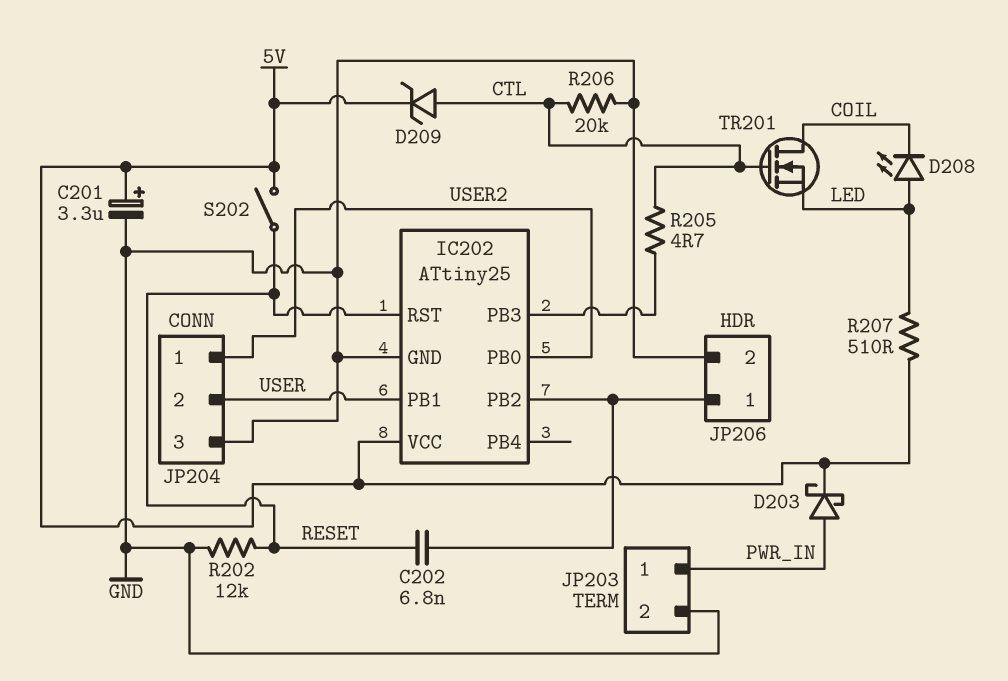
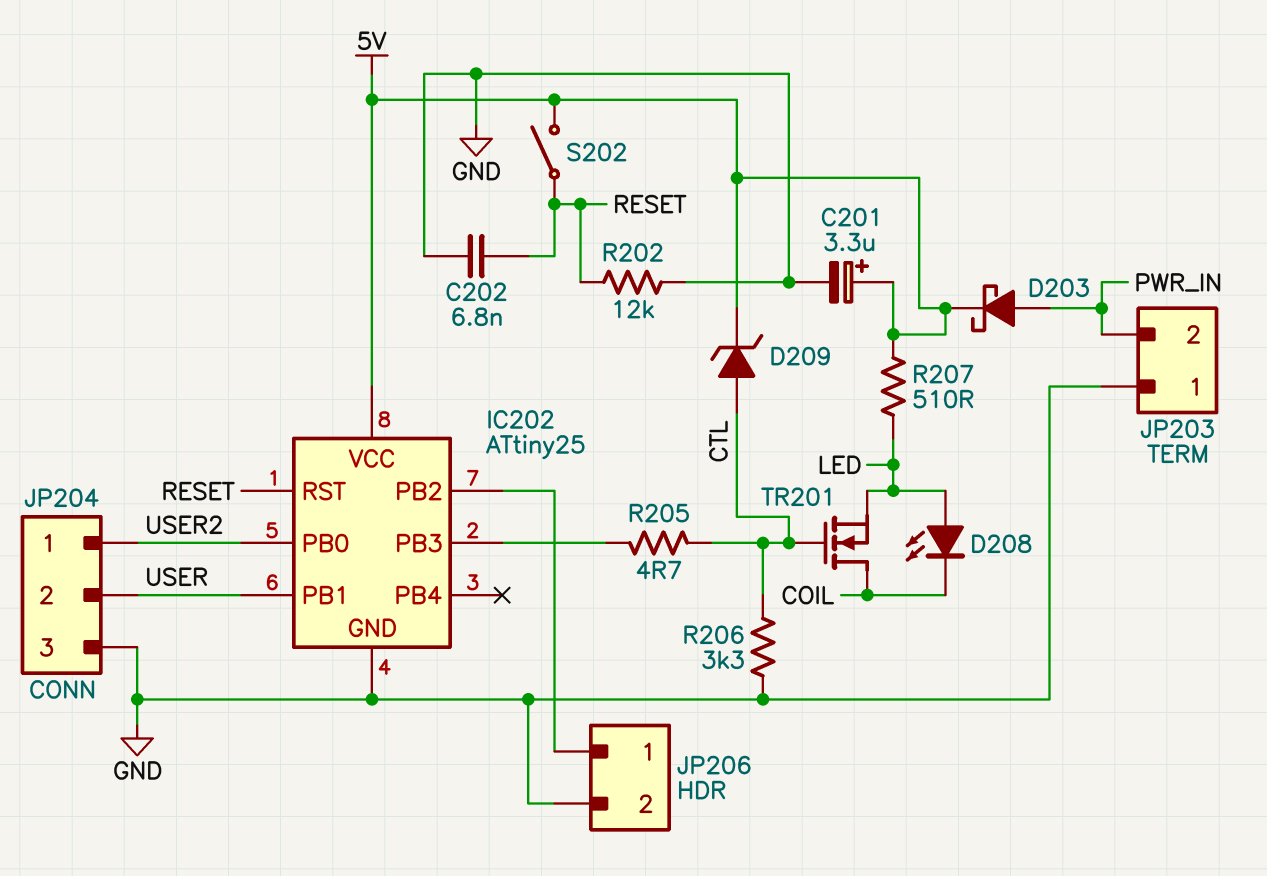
C202: 6.8nF (IC202/PB2, RESET) -> 6.8nF (GND, RESET)
JP203 pin 1: PWR_IN -> GND
JP203 pin 2: GND -> PWR_IN
R206: 20k (CTL, GND) -> 3.3k (CTL, GND)

